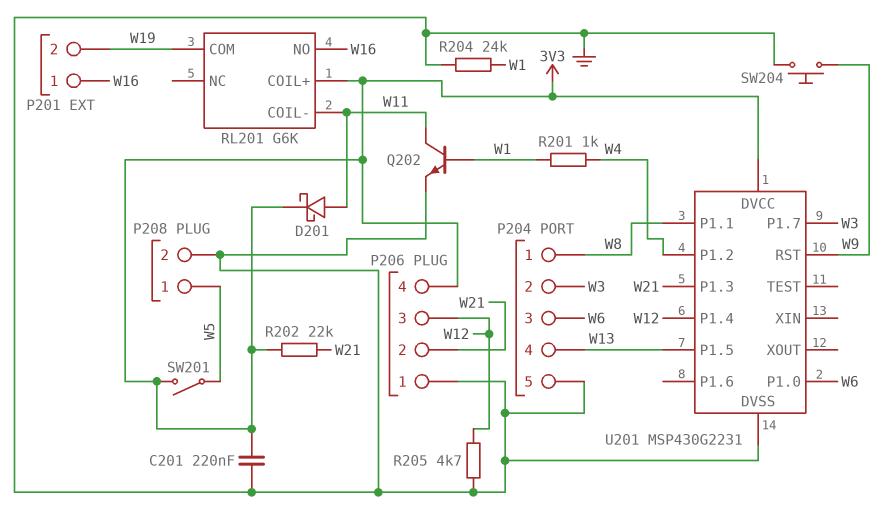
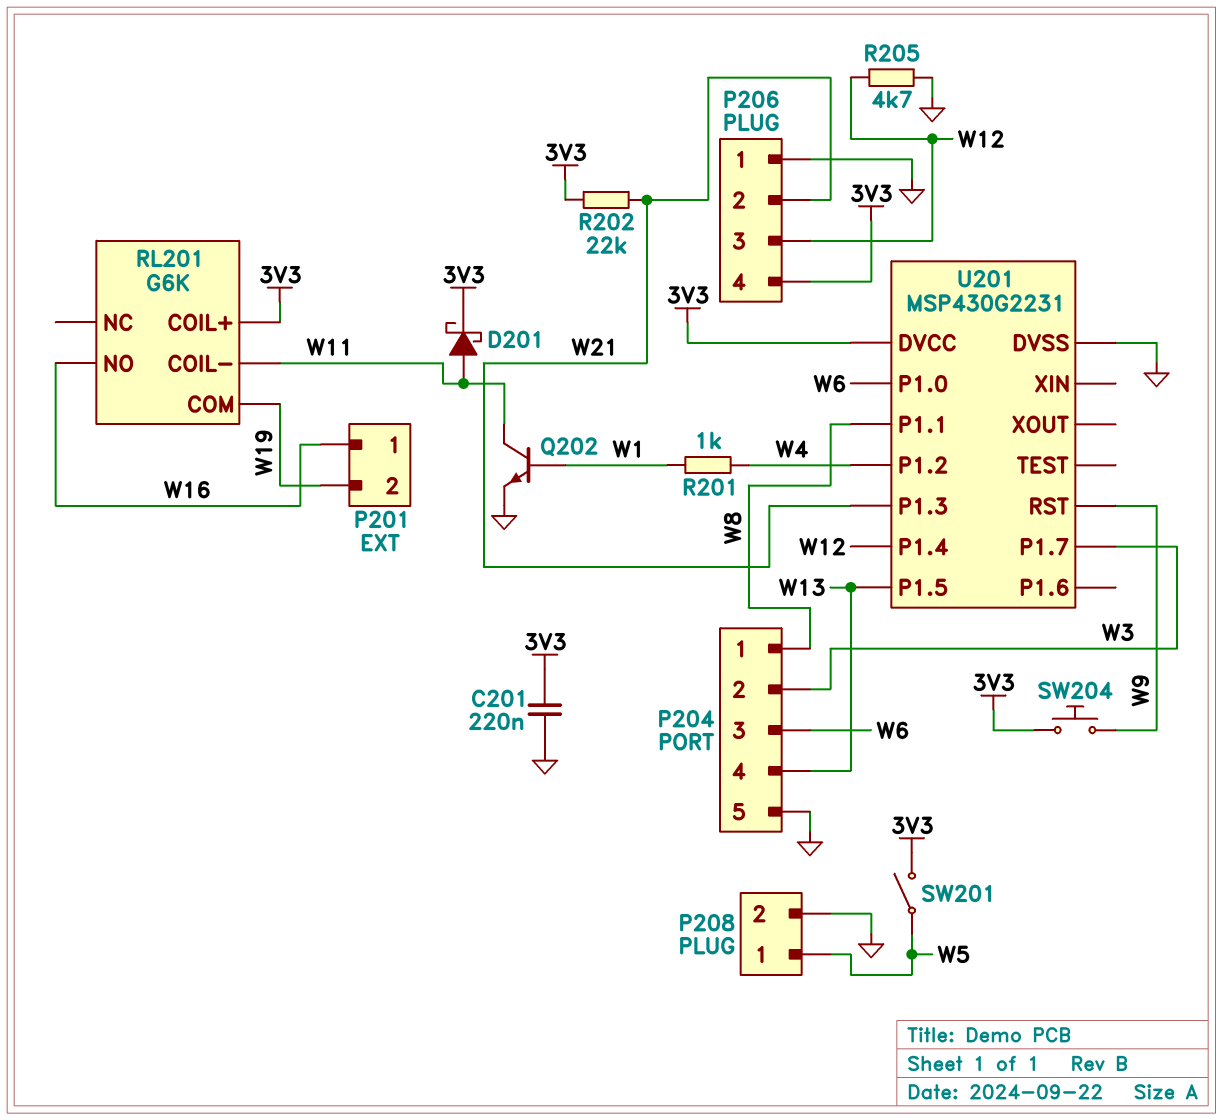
R204: 24k (GND, W1) -> none
SW204: button (GND, W9) -> button (3V3, W9)

